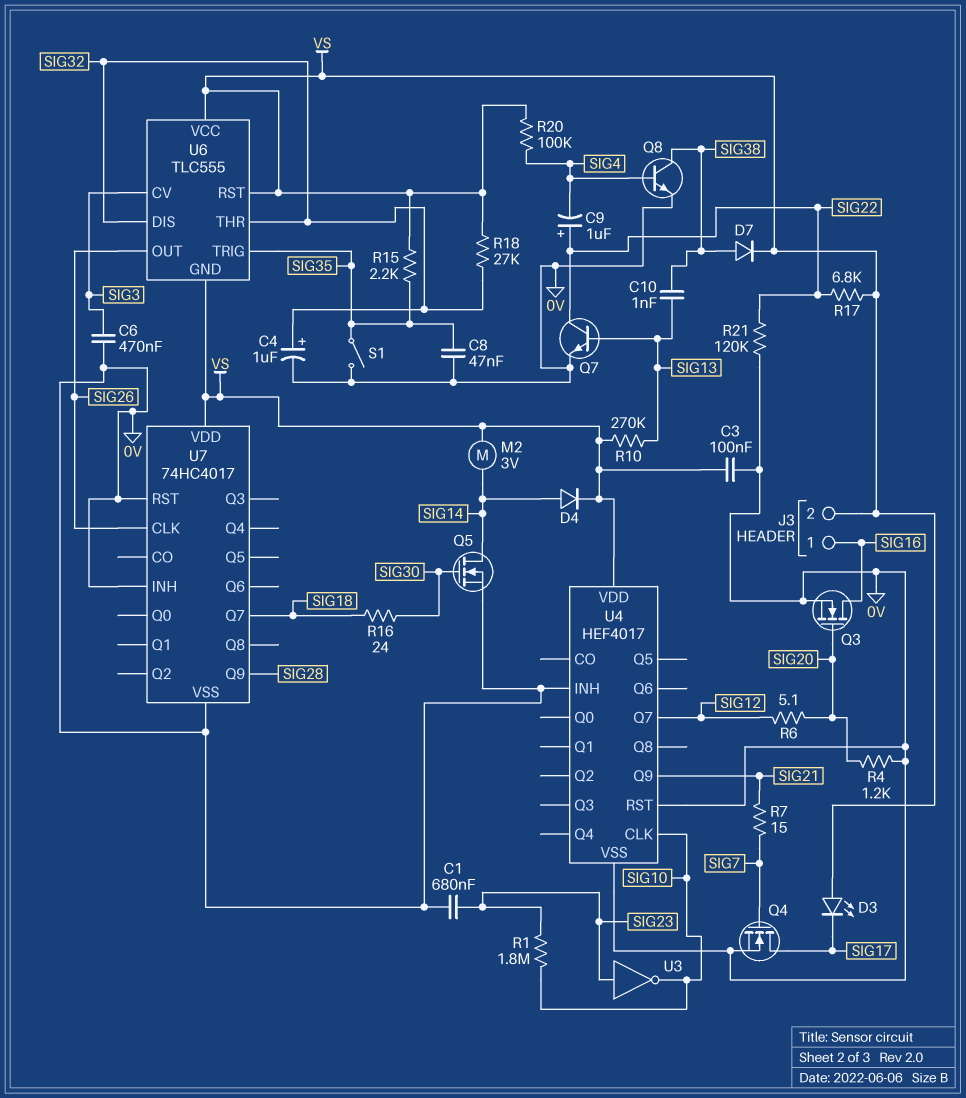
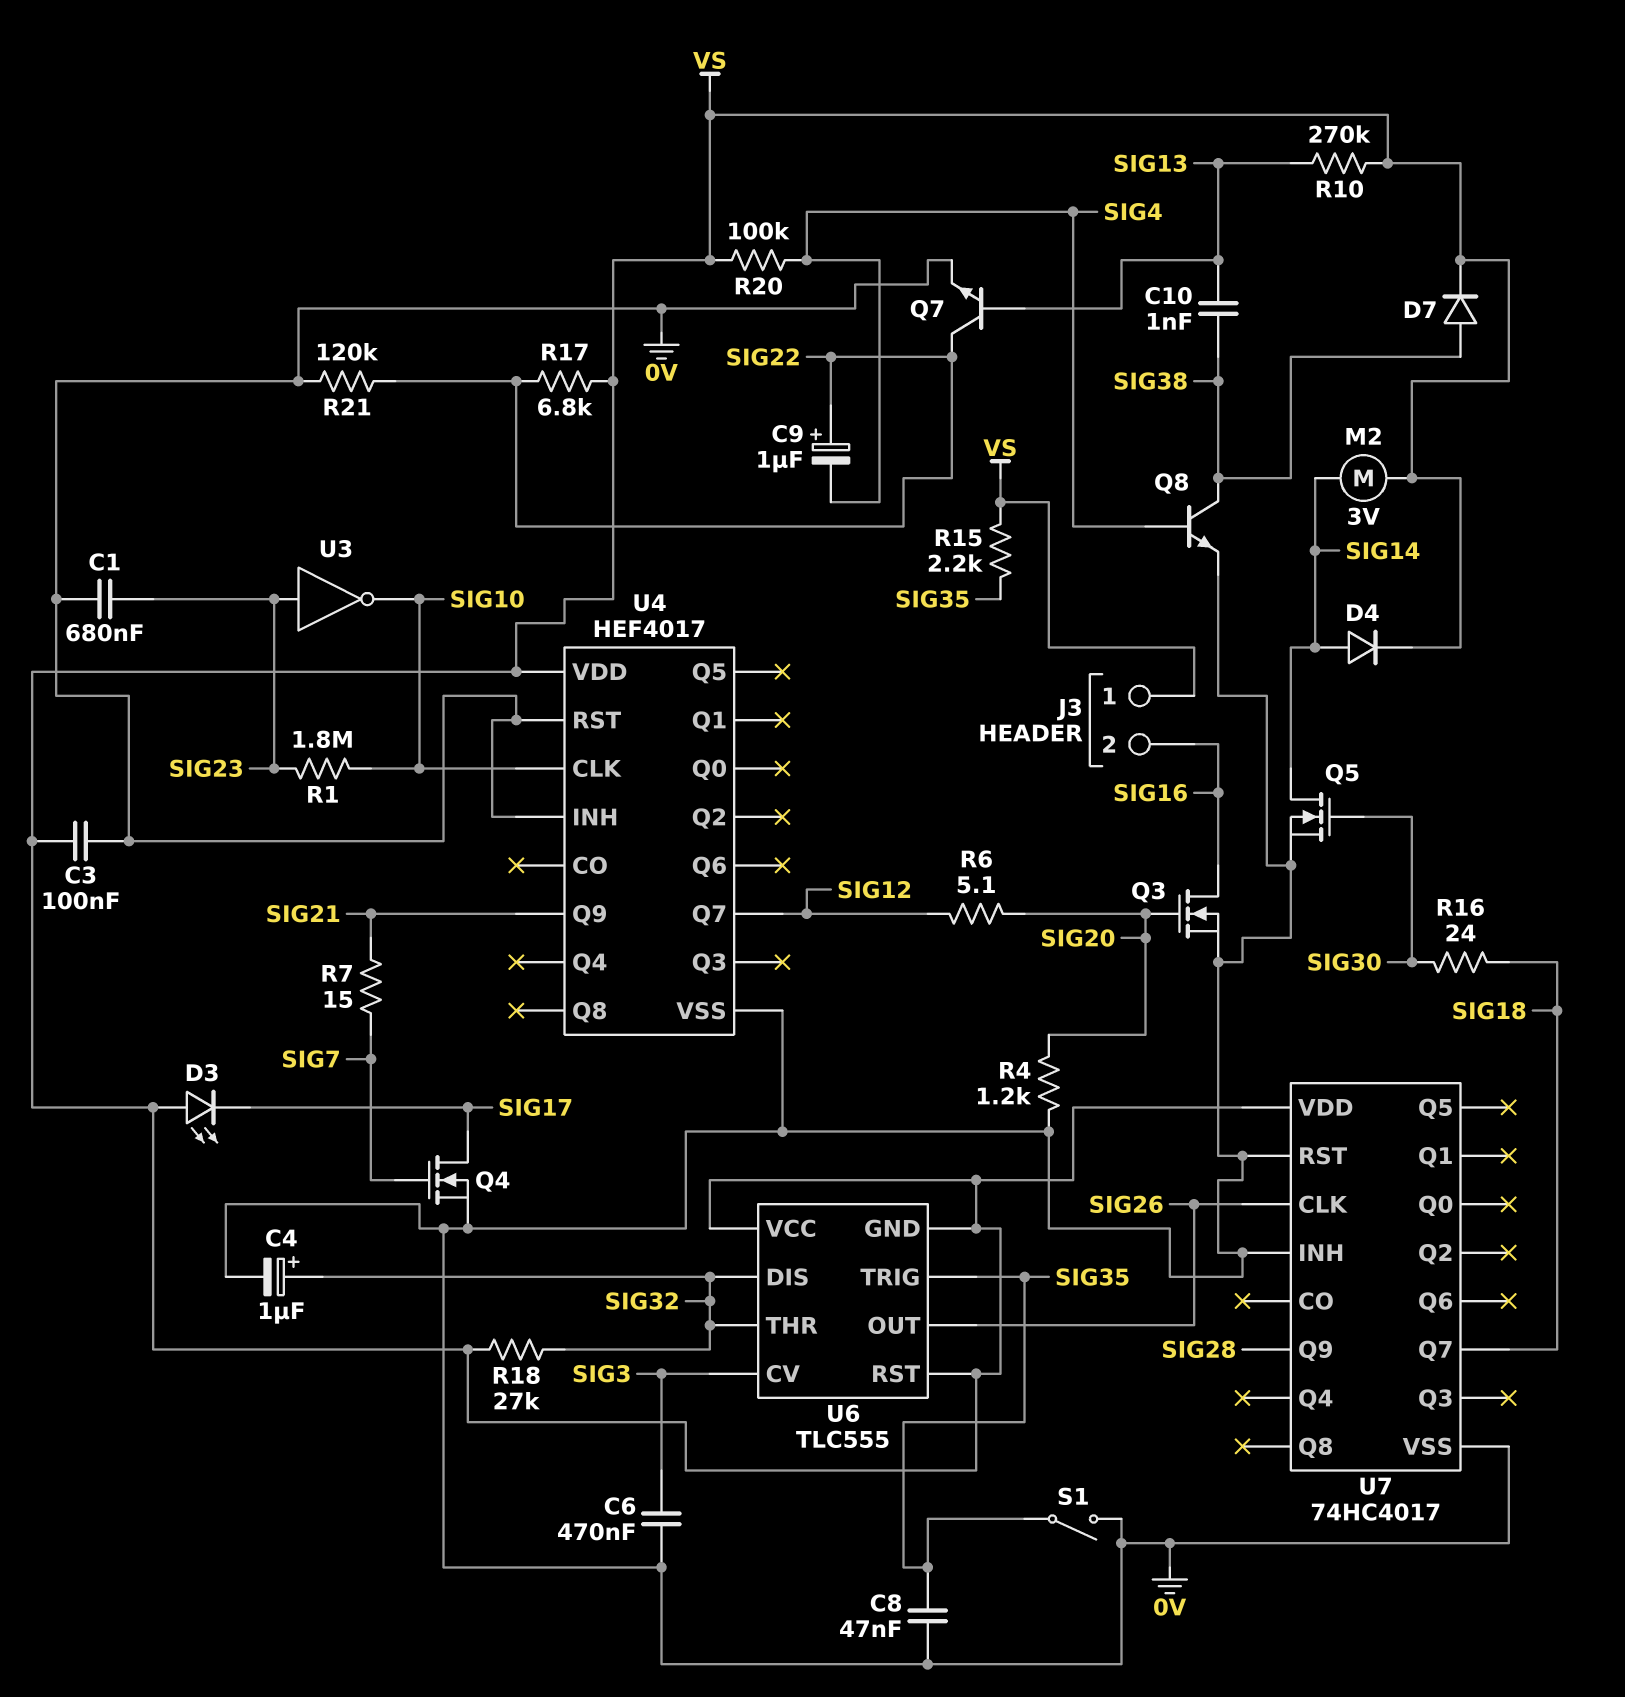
J3 pin 1: SIG16 -> VS
J3 pin 2: VS -> SIG16

